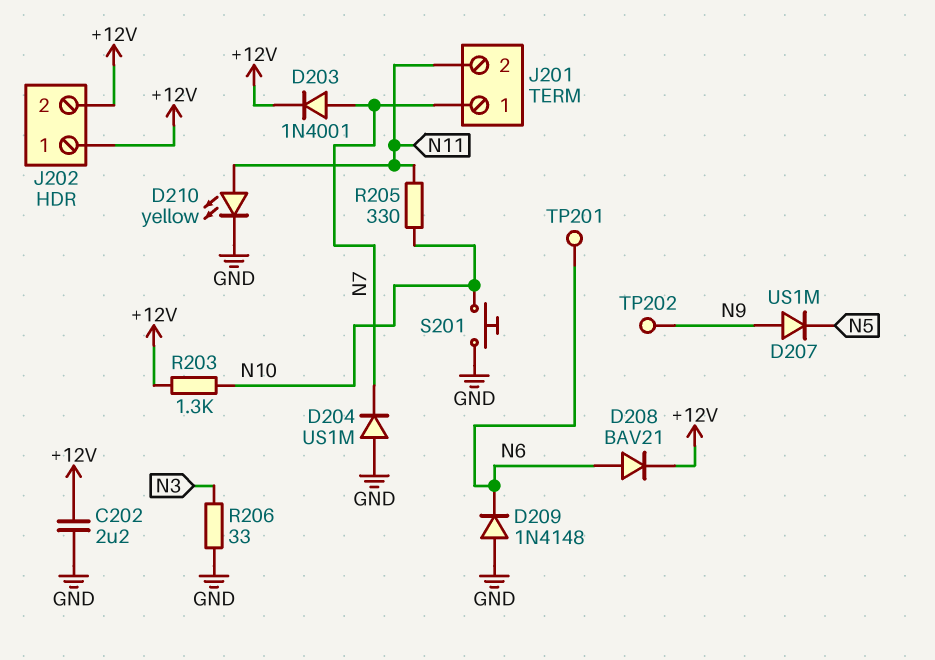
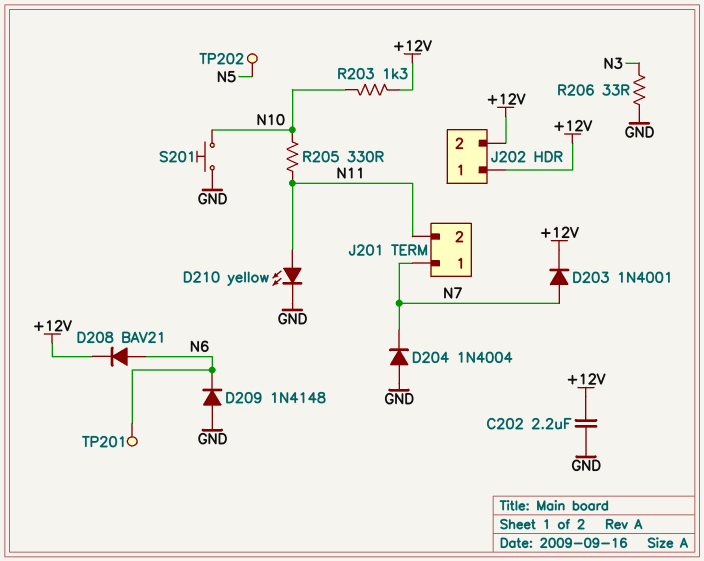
D204: diode US1M (A GND, K N7) -> diode 1N4004 (A GND, K N7)
D207: diode US1M (A N9, K N5) -> none
TP202: test point (N9) -> test point (N5)

